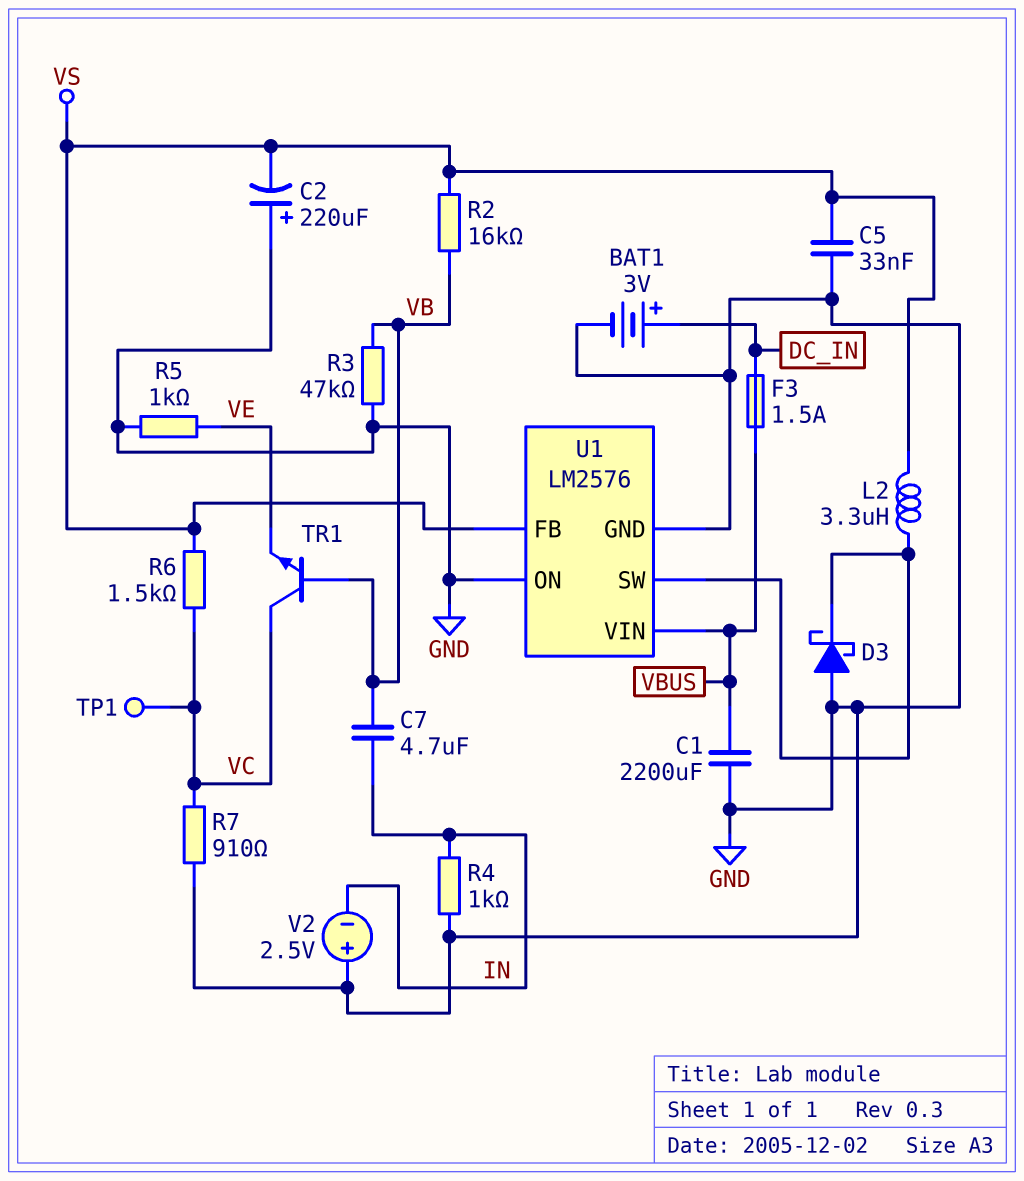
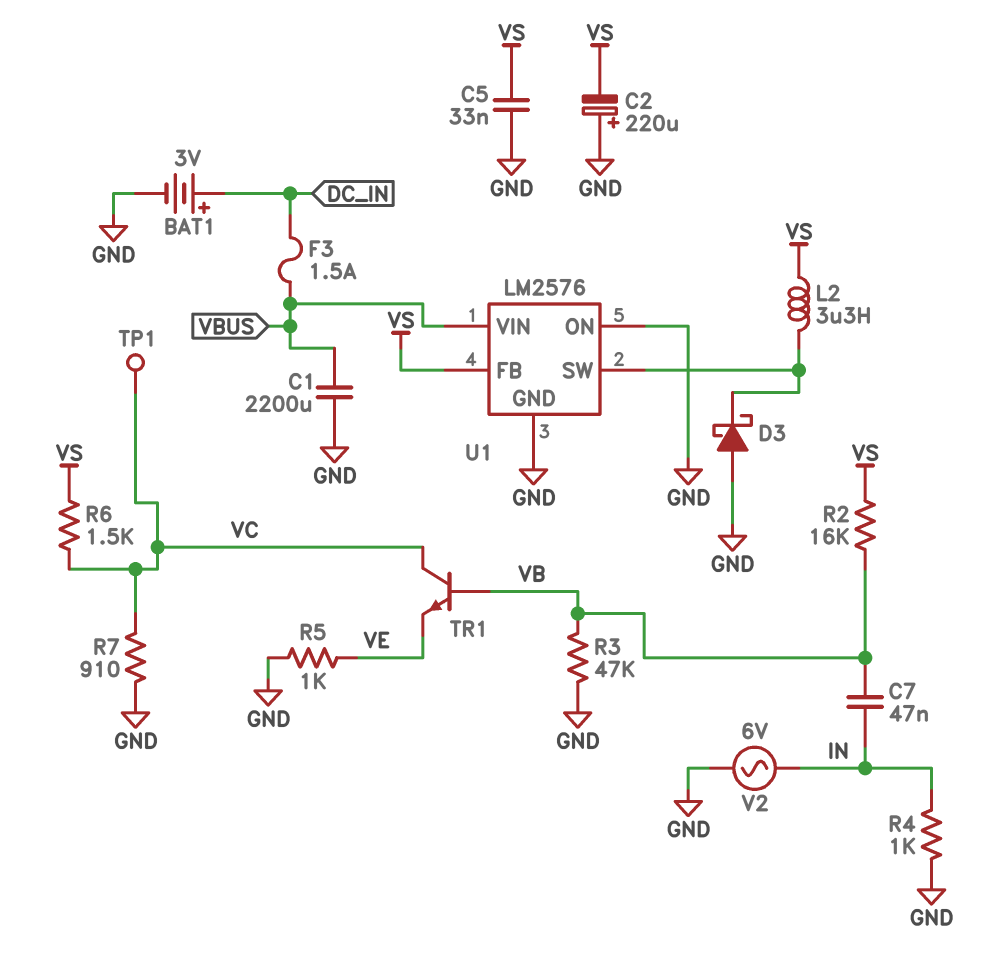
C7: 4.7uF (IN, VB) -> 47nF (IN, VB)
V2: 2.5V (plus GND, minus IN) -> AC 6V (GND, IN)

